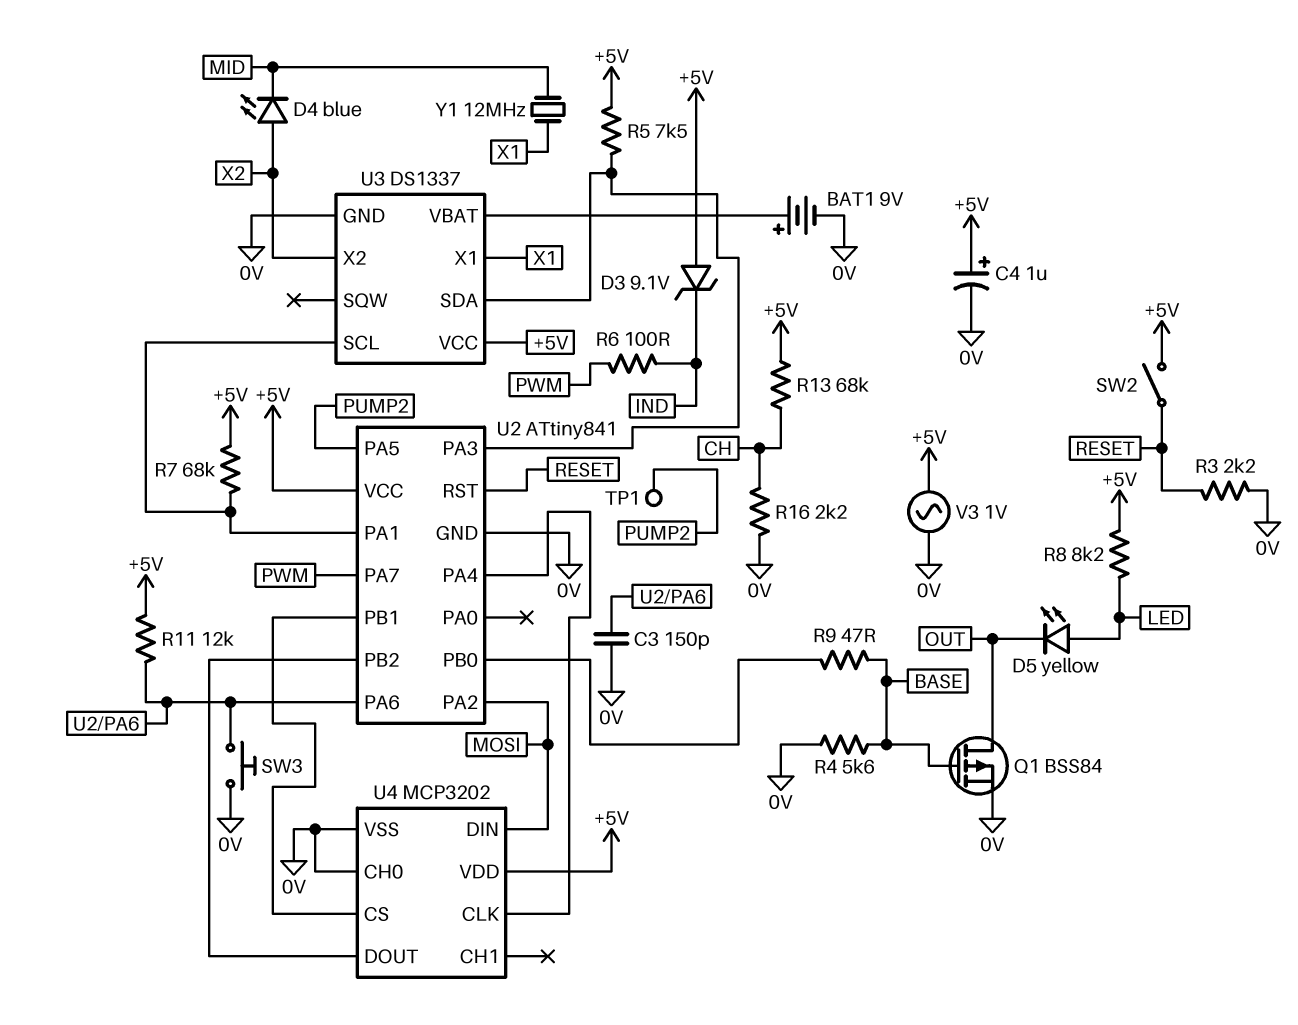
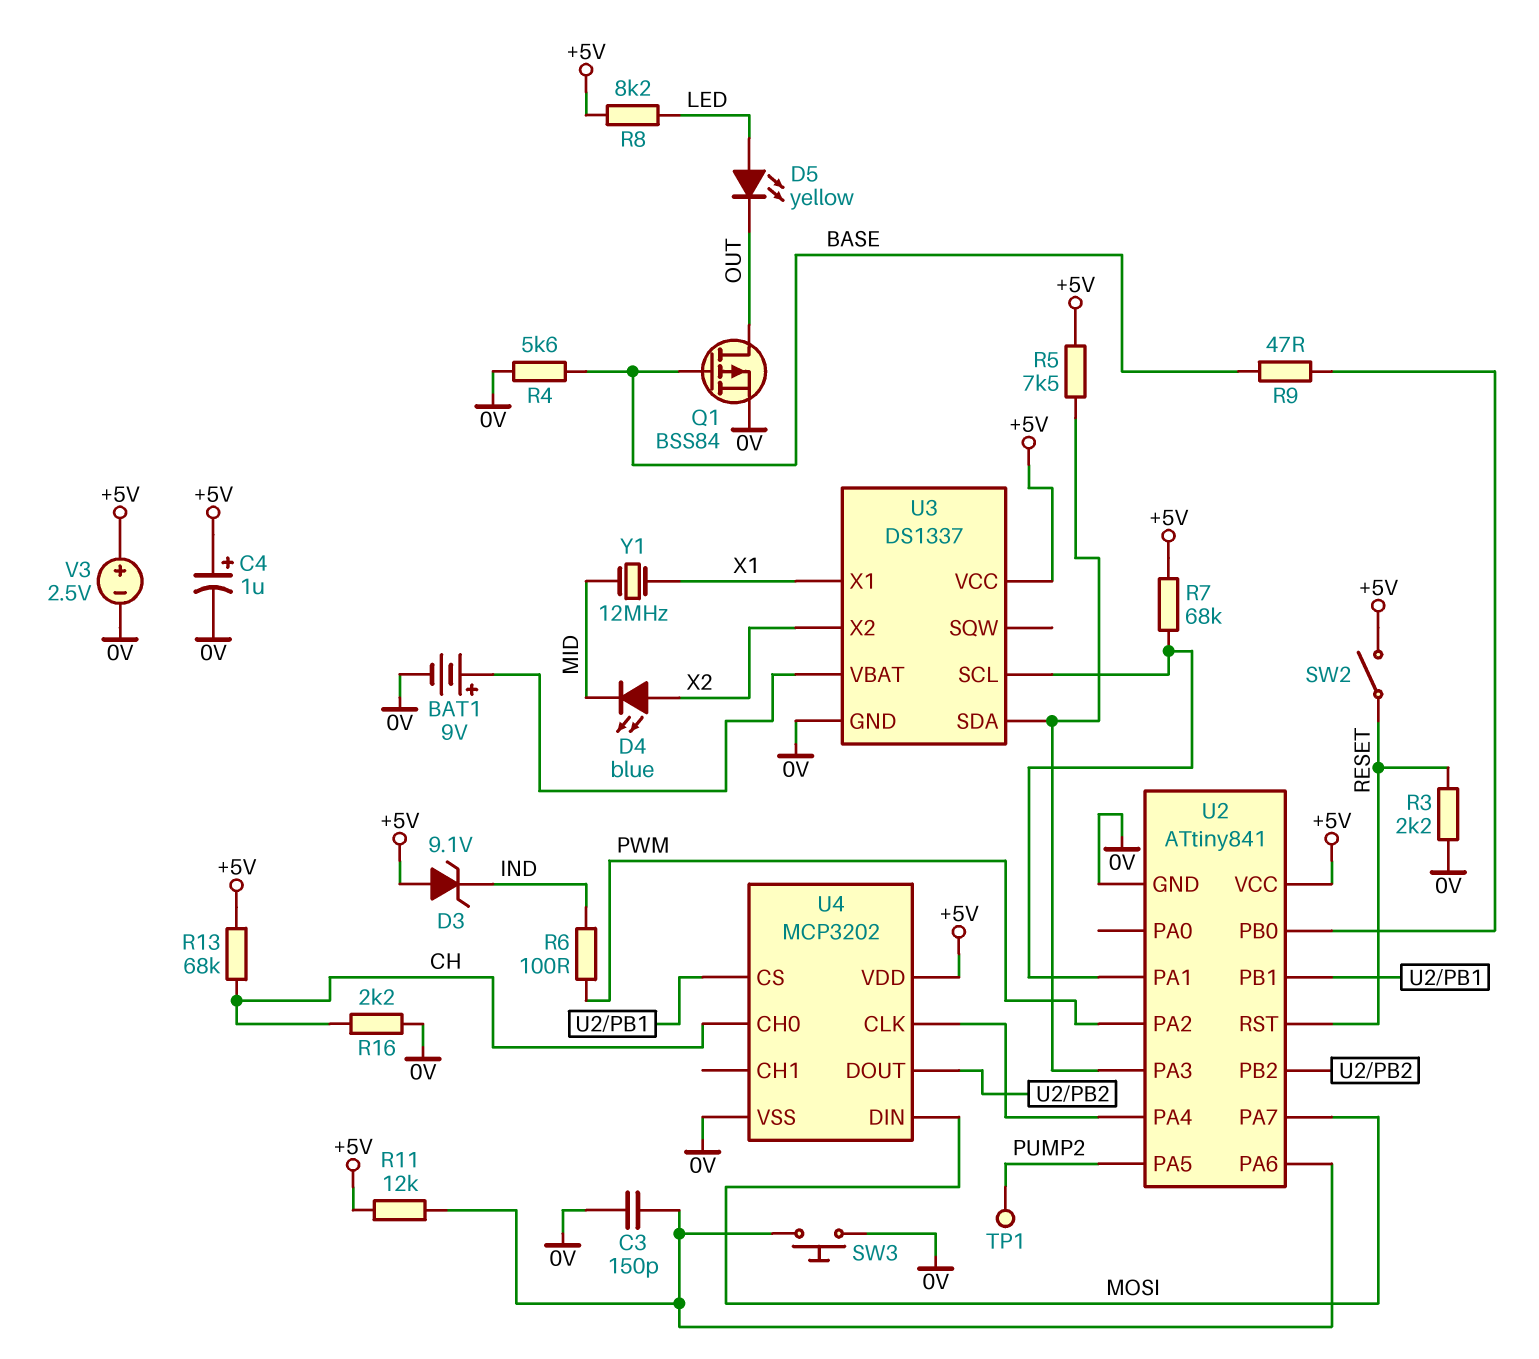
U2 pin PA2: MOSI -> PWM
U2 pin PA7: PWM -> MOSI
U4 pin CH0: 0V -> CH
V3: AC 1V (+5V, 0V) -> 2.5V (plus +5V, minus 0V)

